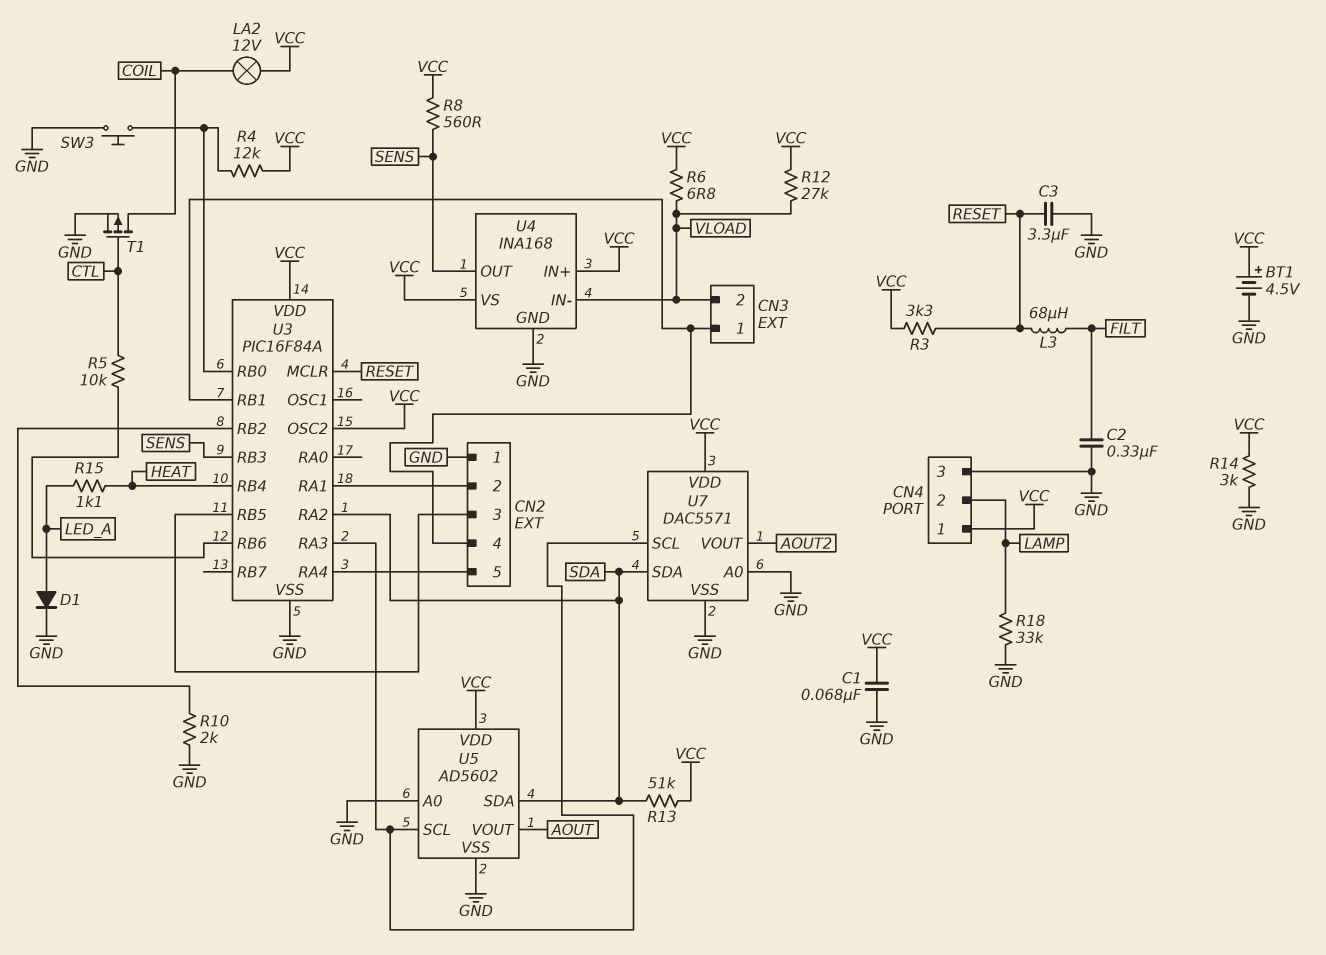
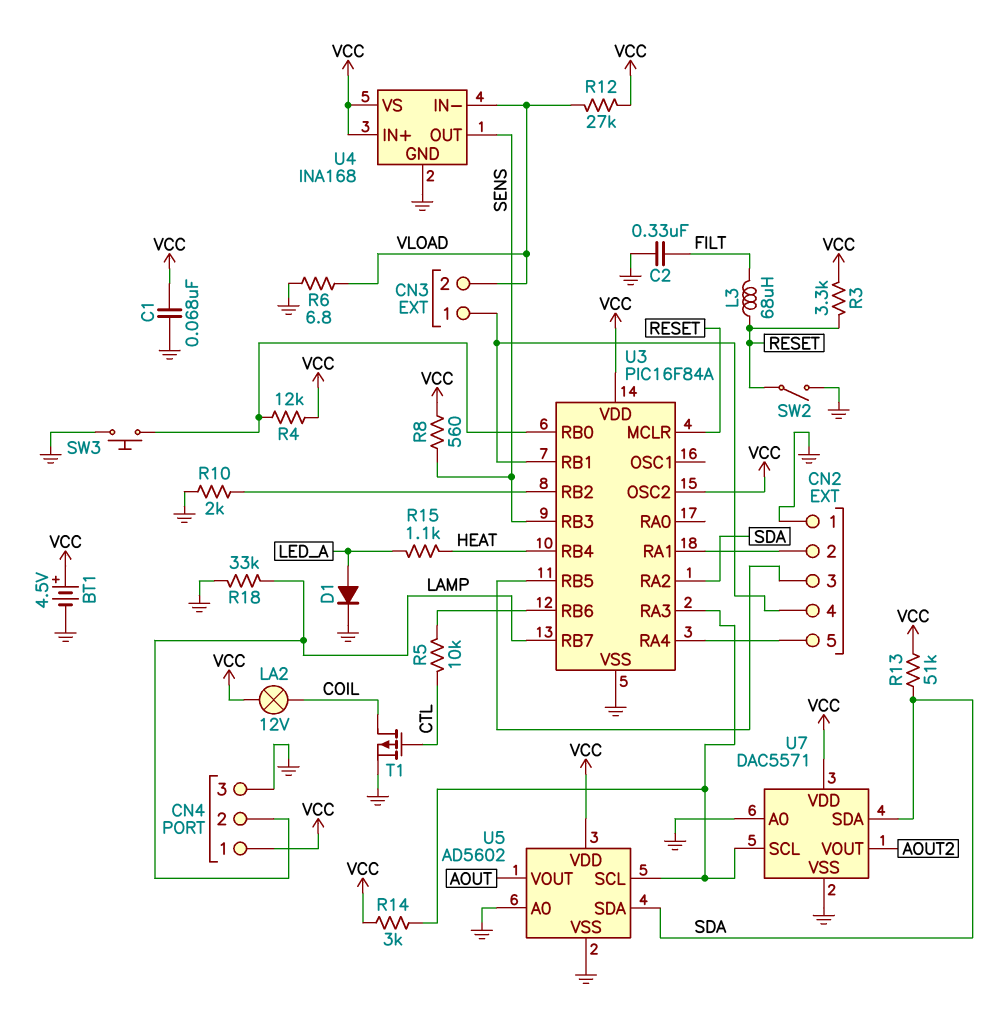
C3: 3.3uF (GND, RESET) -> none
R6: 6.8 (VCC, VLOAD) -> 6.8 (GND, VLOAD)
R14: 3k (GND, VCC) -> 3k (U3/RA3, VCC)
SW2: none -> switch (GND, RESET)
U3 pin RB7: none -> LAMP

